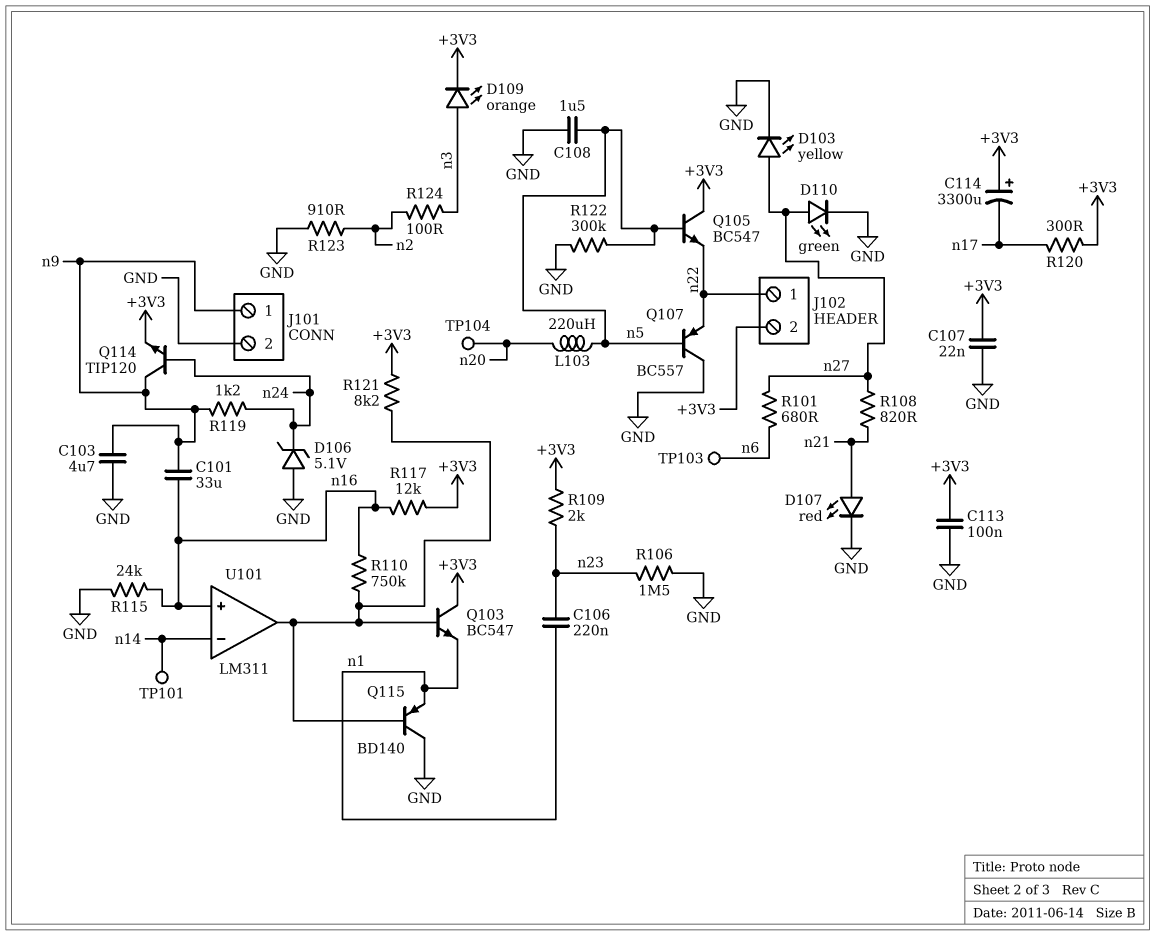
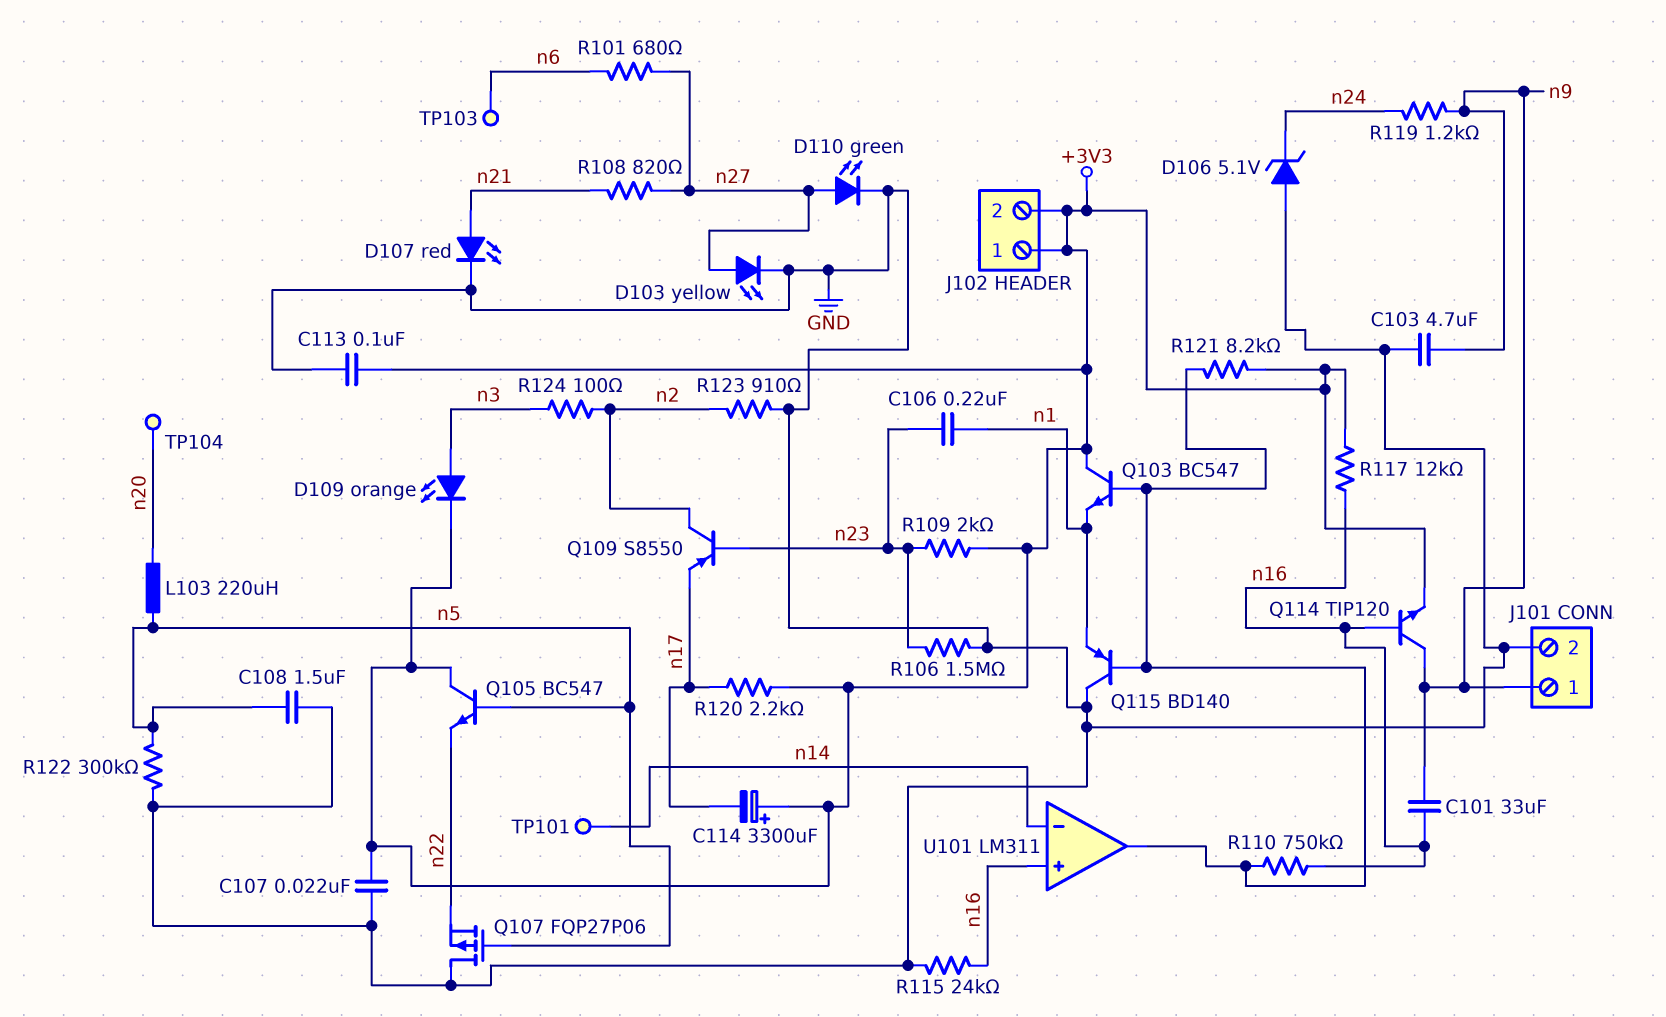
J102 pin 1: n22 -> +3V3
Q107: PNP BC557 (B n5, C GND, E n22) -> PMOS FQP27P06 (G n5, D GND, S n22)
Q109: none -> PNP S8550 (B n23, C n2, E n17)
Q114: NPN TIP120 (B n24, C n9, E +3V3) -> NPN TIP120 (B n16, C n9, E +3V3)
R120: 300 (+3V3, n17) -> 2.2k (+3V3, n17)

